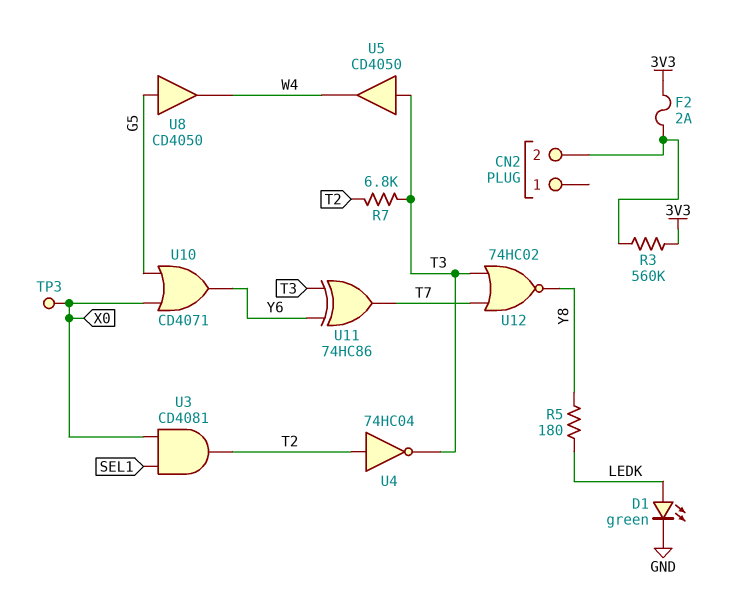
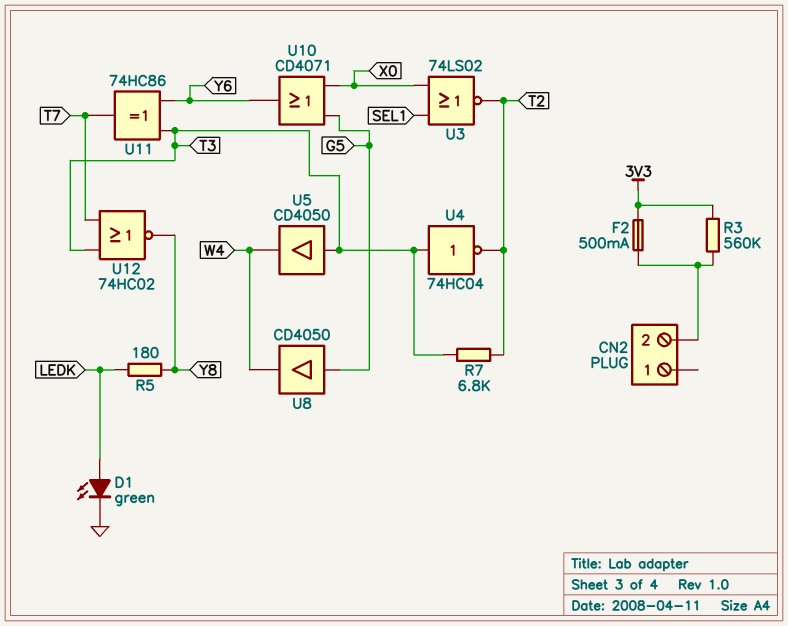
F2: 2A (3V3, CN2/2) -> 500mA (3V3, CN2/2)
TP3: test point (X0) -> none
U3: AND CD4081 (in SEL1, in X0, out T2) -> NOR 74LS02 (in SEL1, in X0, out T2)
U4: NOT 74HC04 (in T2, out T3) -> NOT 74HC04 (in T3, out T2)

